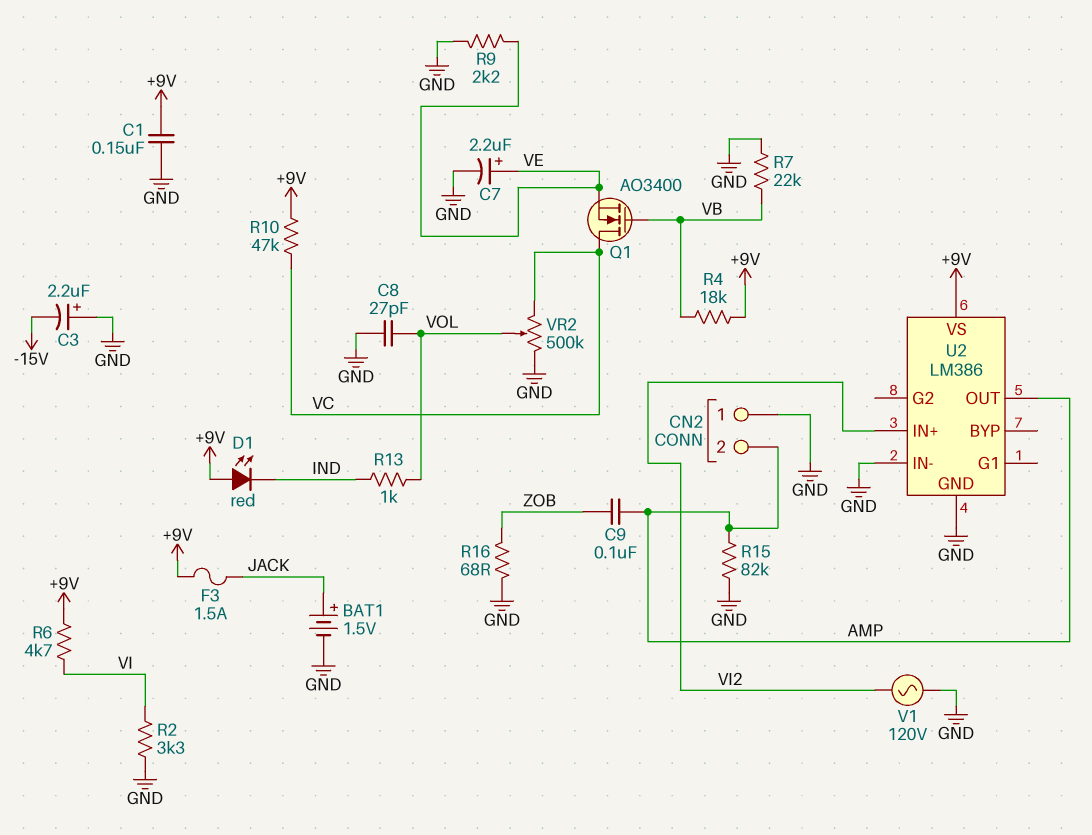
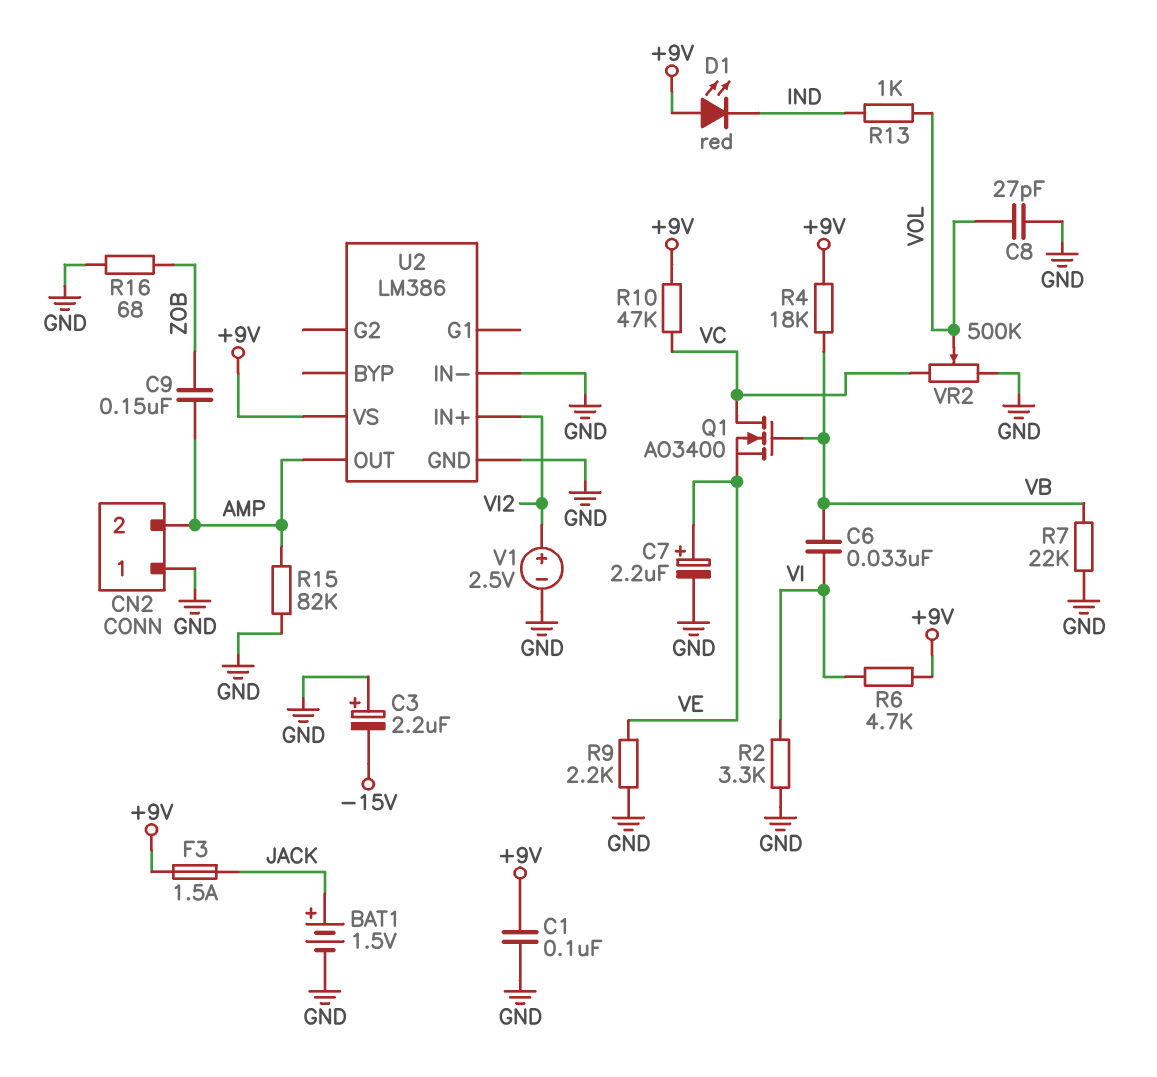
C1: 150nF (+9V, GND) -> 100nF (+9V, GND)
C6: none -> 33nF (VB, VI)
C9: 100nF (AMP, ZOB) -> 150nF (AMP, ZOB)
V1: AC 120V (GND, VI2) -> 2.5V (plus VI2, minus GND)

